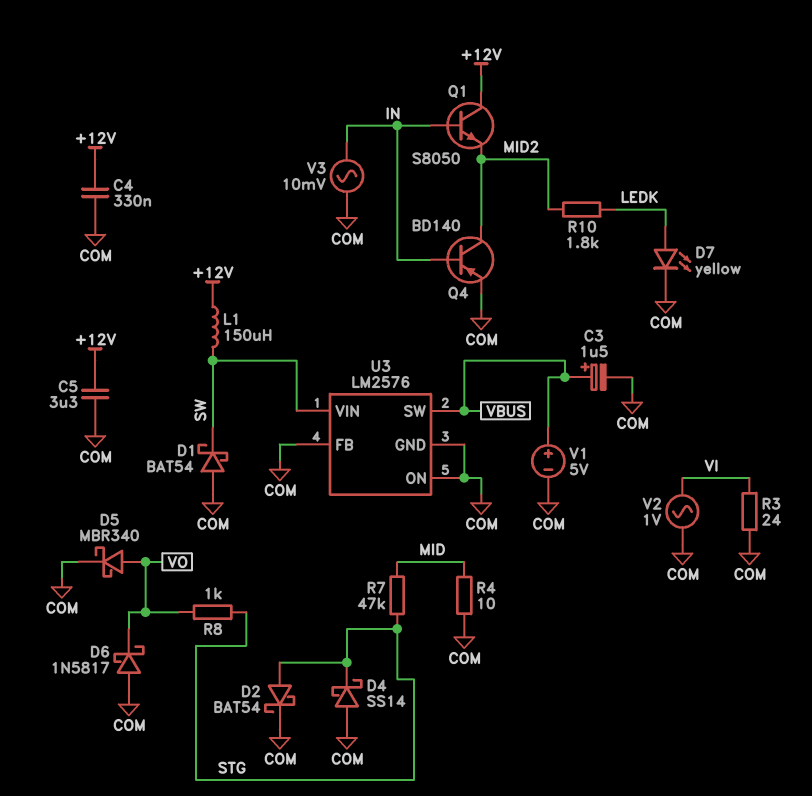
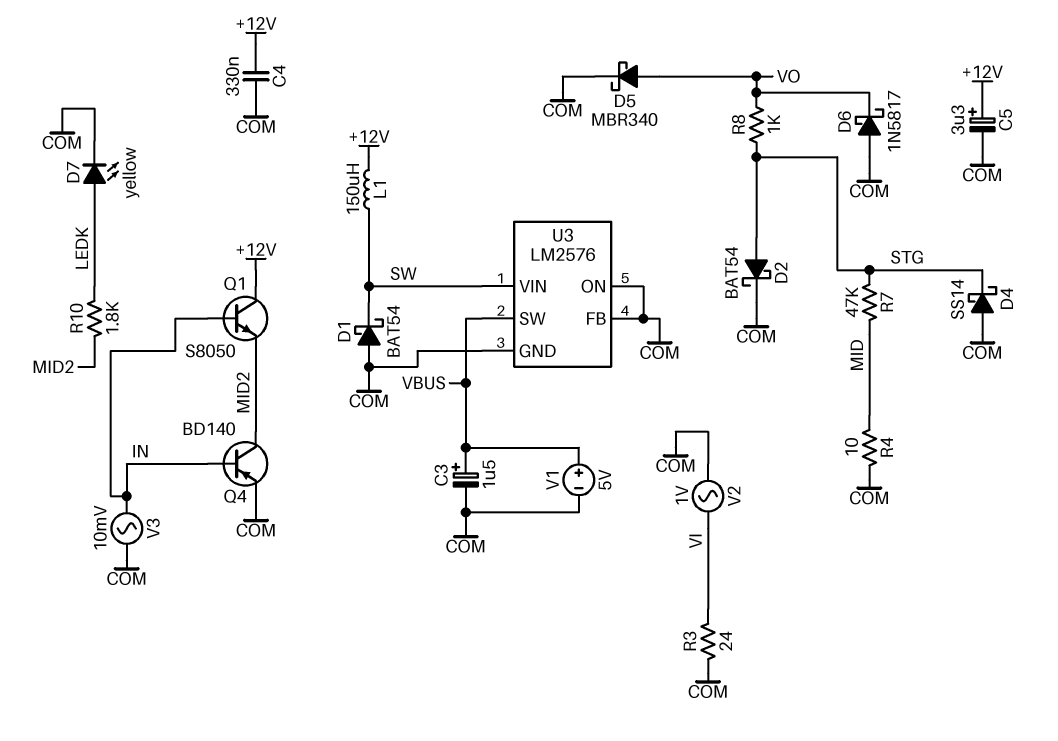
C5: 3.3uF (+12V, COM) -> 3.3uF (plus +12V, minus COM)

